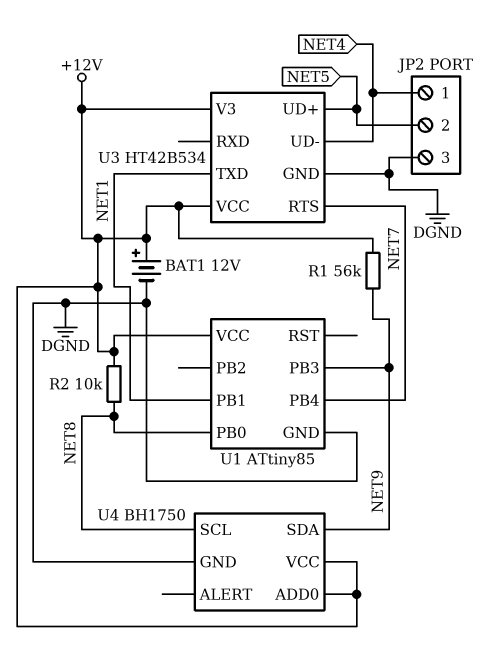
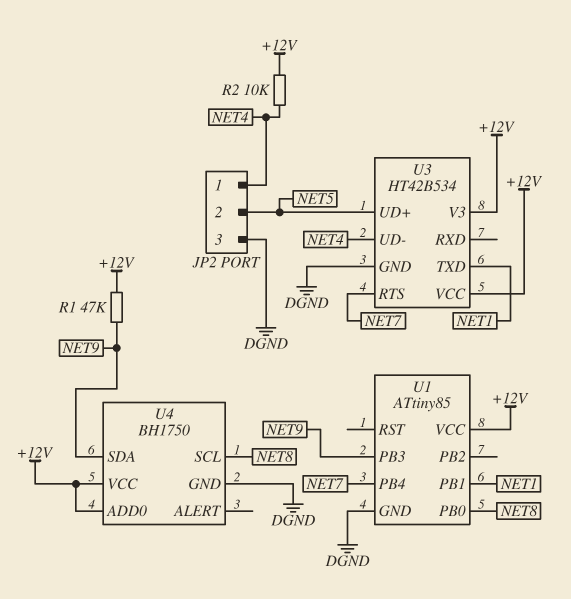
BAT1: 12V (plus +12V, minus DGND) -> none
R1: 56k (+12V, NET9) -> 47k (+12V, NET9)
R2: 10k (+12V, NET8) -> 10k (+12V, NET4)

